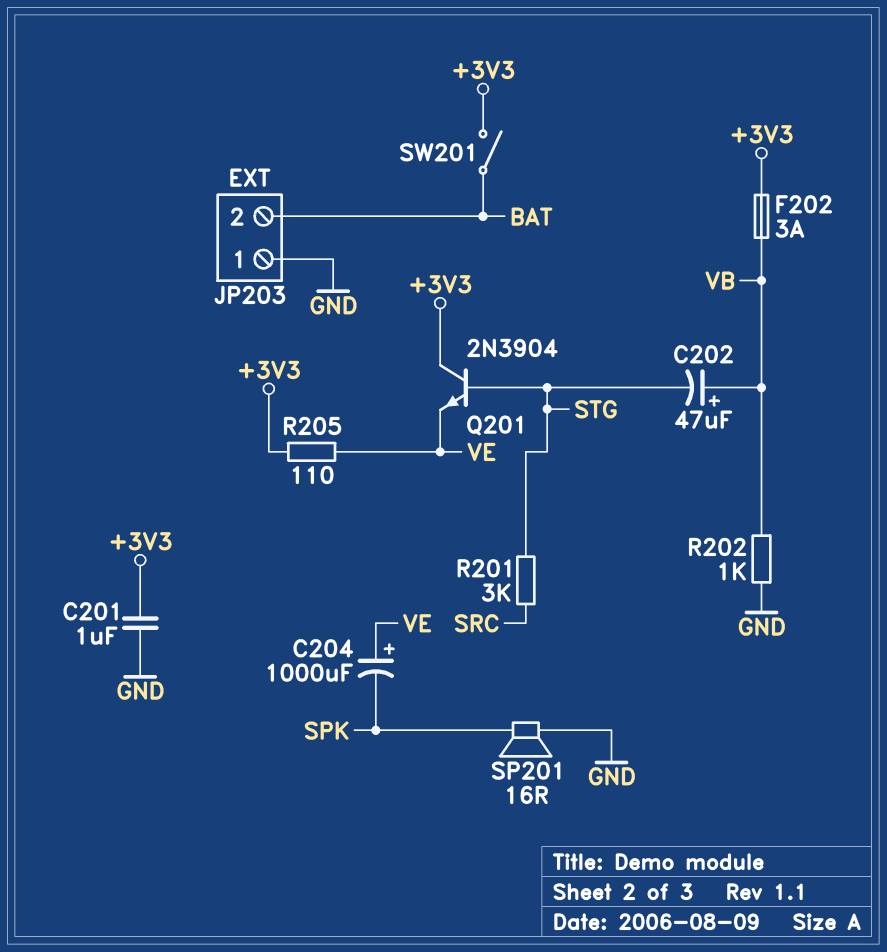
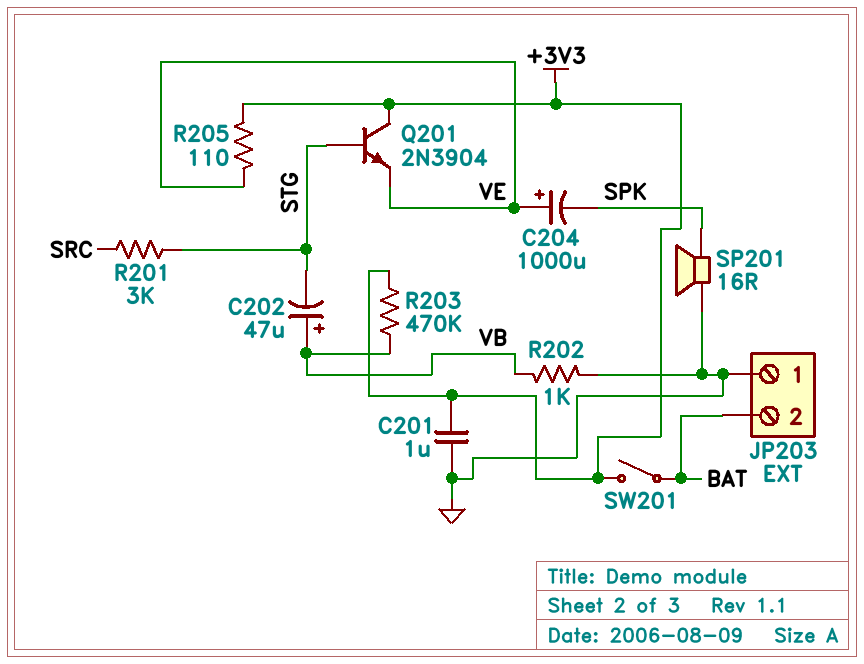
F202: 3A (+3V3, VB) -> none
R203: none -> 470k (+3V3, VB)

